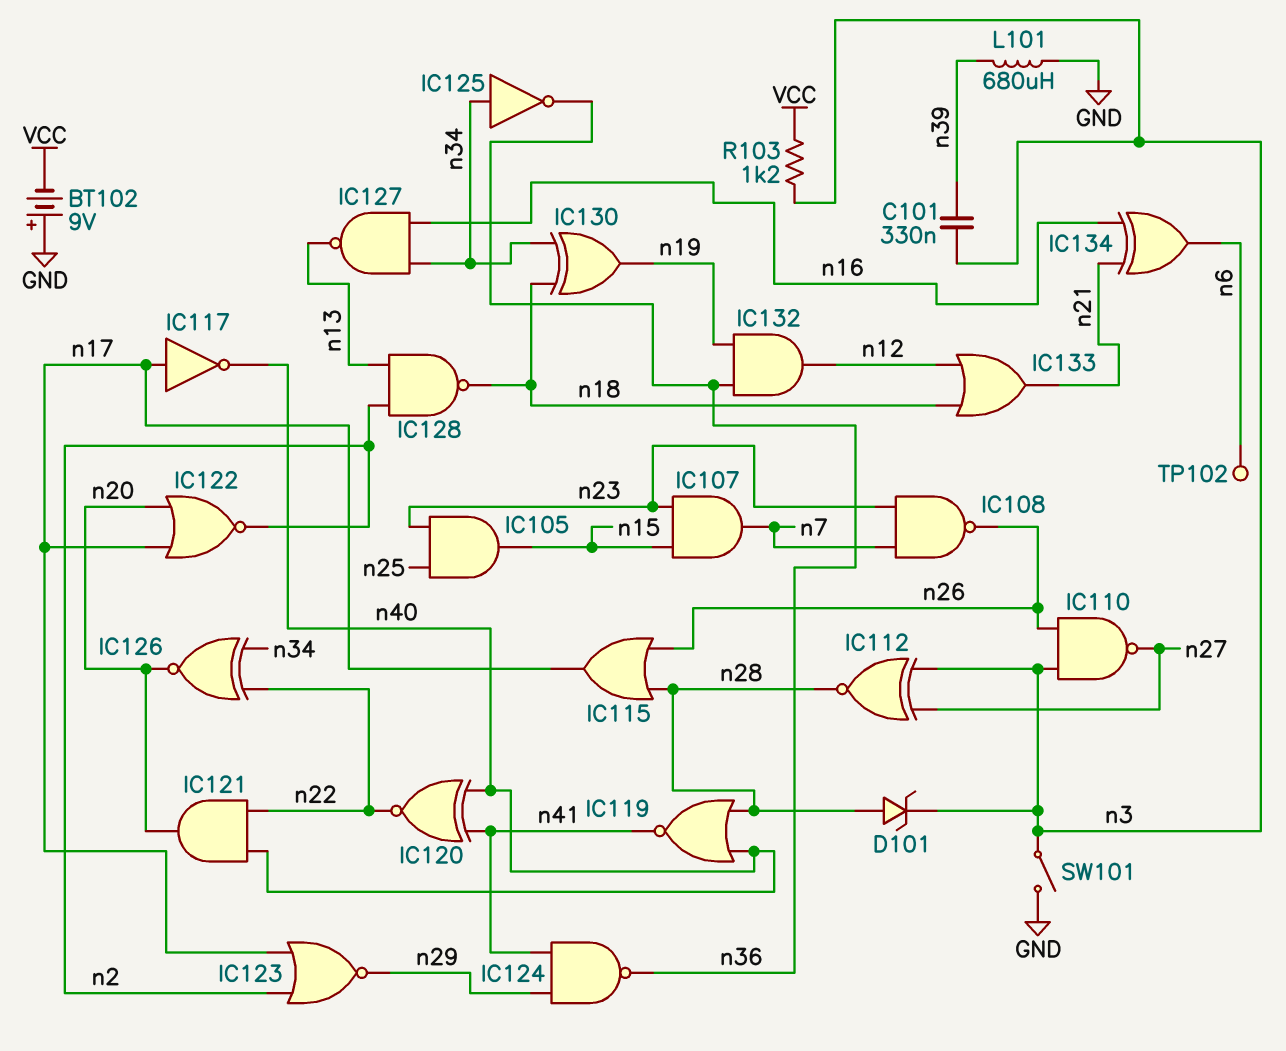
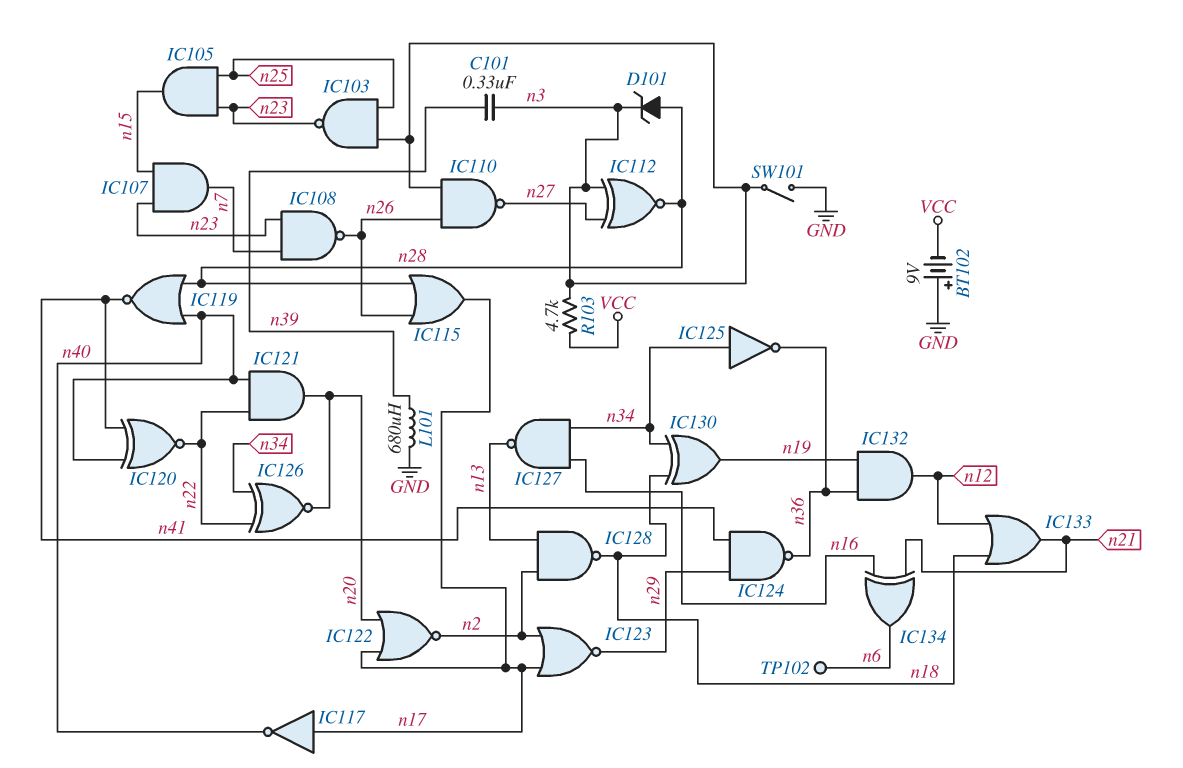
IC103: none -> NAND (in n3, in n25, out n23)
R103: 1.2k (VCC, n3) -> 4.7k (VCC, n3)

